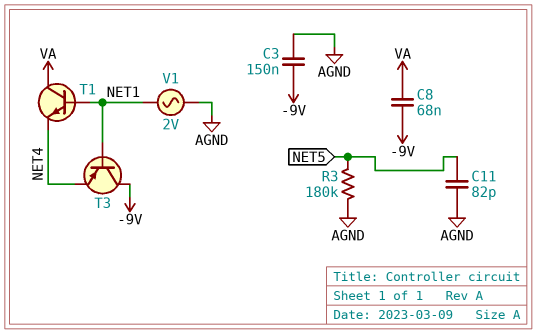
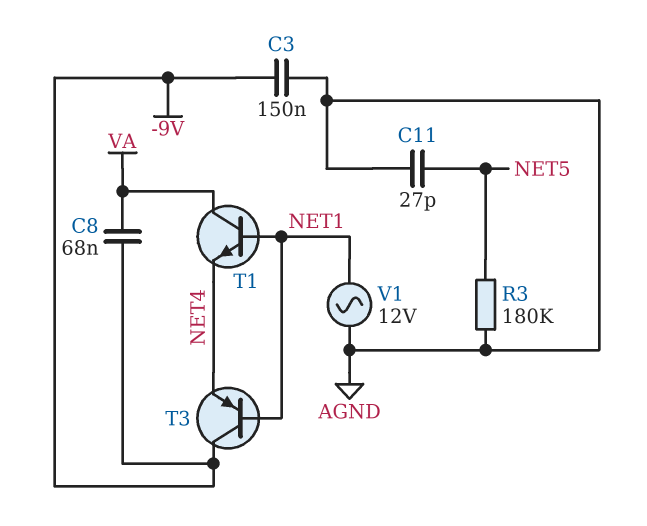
C11: 82pF (AGND, NET5) -> 27pF (AGND, NET5)
V1: AC 2V (AGND, NET1) -> AC 12V (AGND, NET1)

